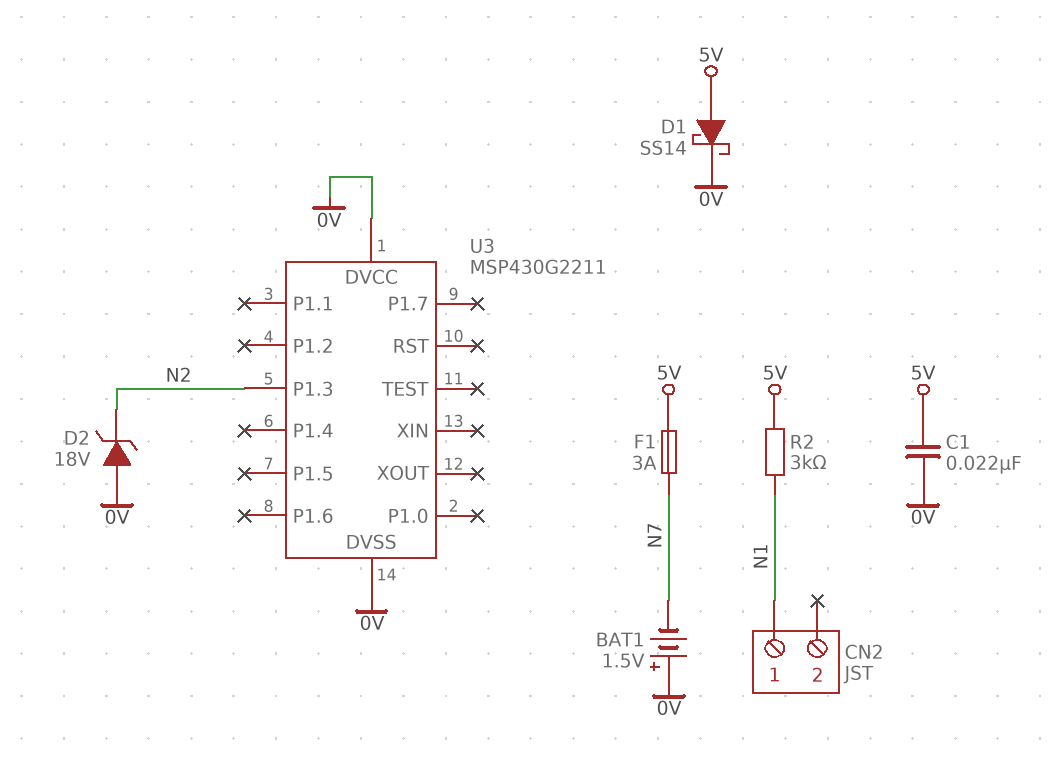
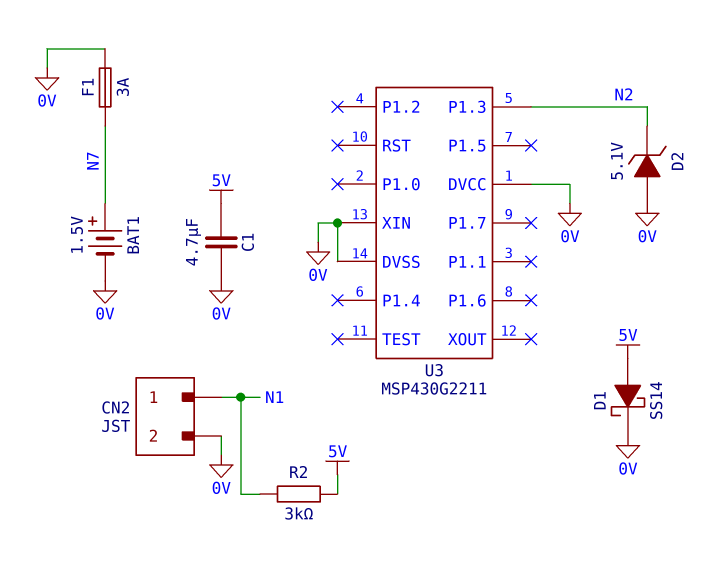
BAT1: 1.5V (plus 0V, minus N7) -> 1.5V (plus N7, minus 0V)
C1: 22nF (0V, 5V) -> 4.7uF (0V, 5V)
CN2 pin 2: none -> 0V
D2: zener 18V (A 0V, K N2) -> zener 5.1V (A 0V, K N2)
F1: 3A (5V, N7) -> 3A (0V, N7)
U3 pin XIN: none -> 0V

